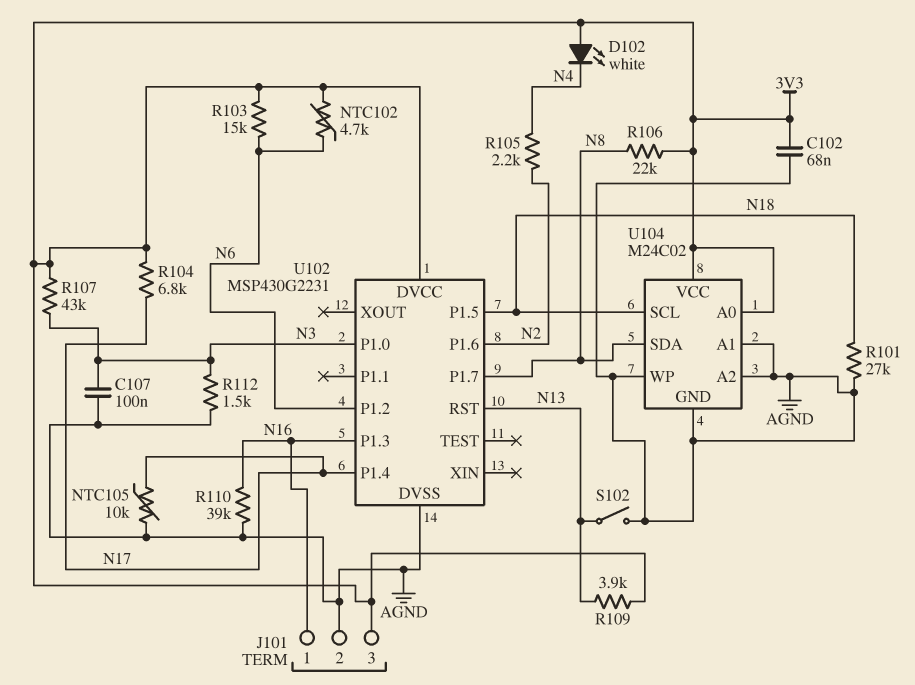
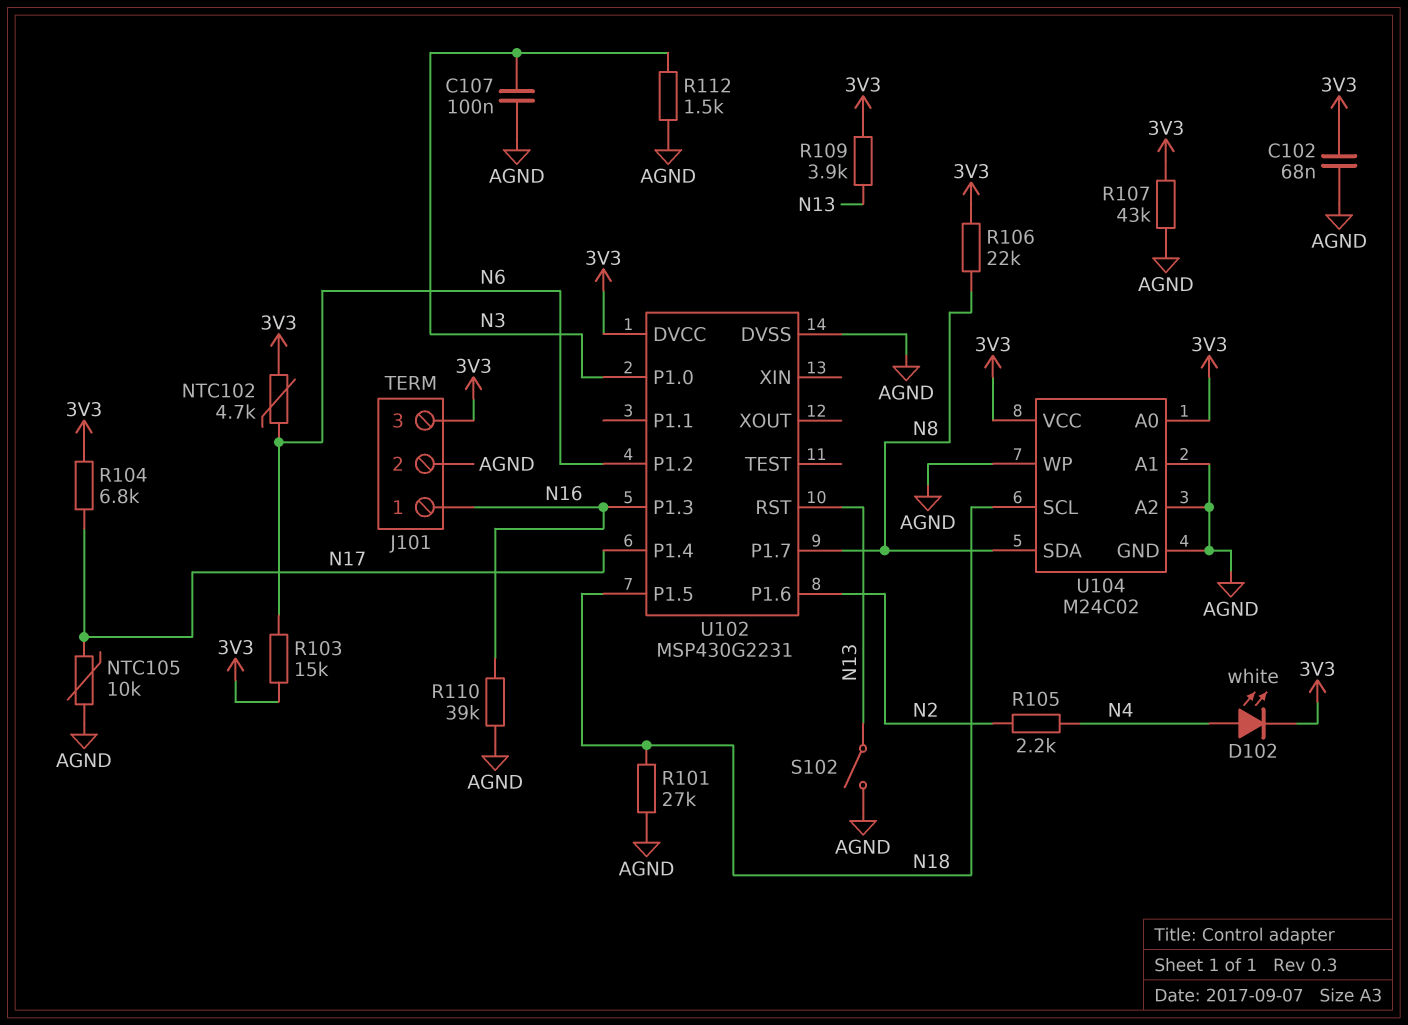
D102: LED white (A 3V3, K N4) -> LED white (A N4, K 3V3)
R107: 43k (3V3, N3) -> 43k (3V3, AGND)

